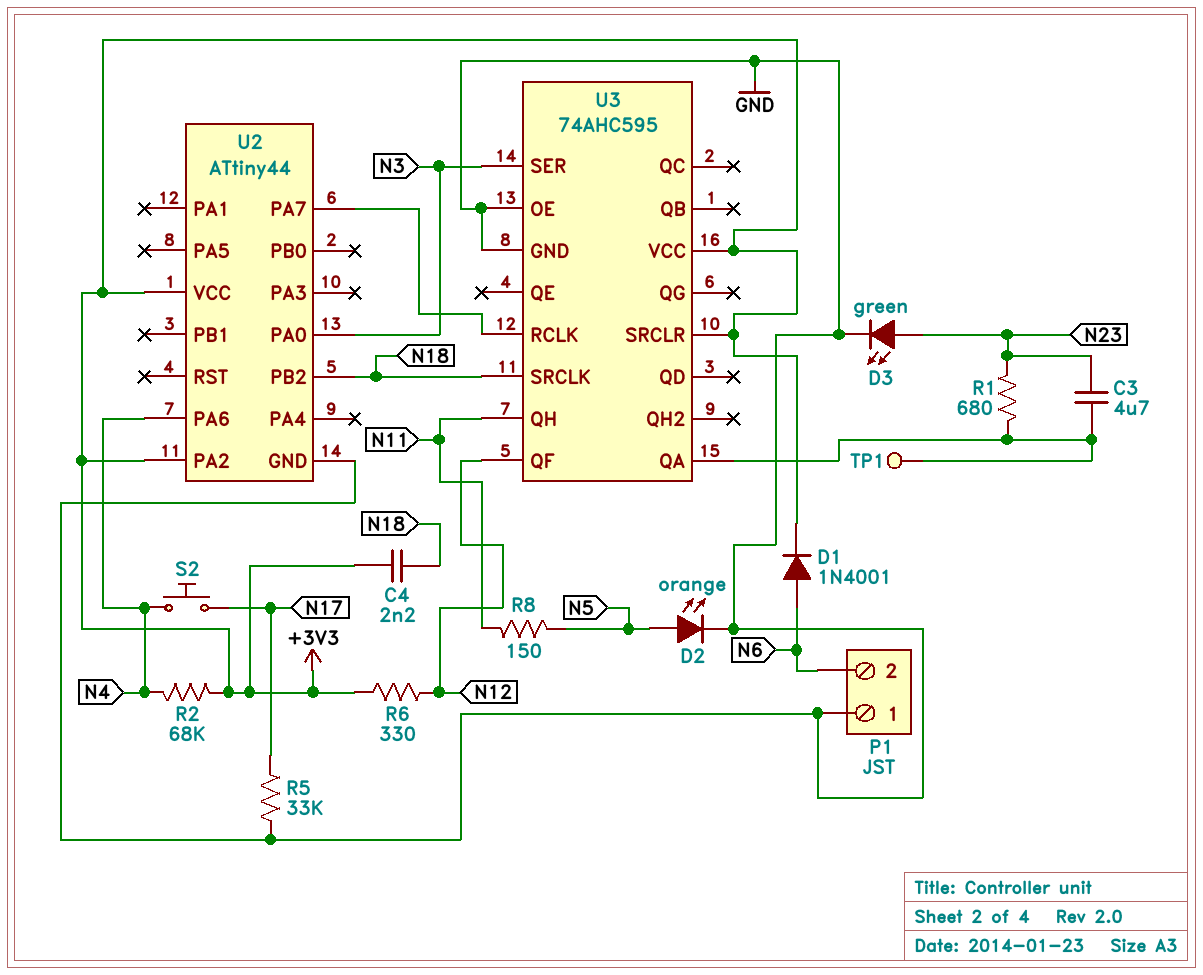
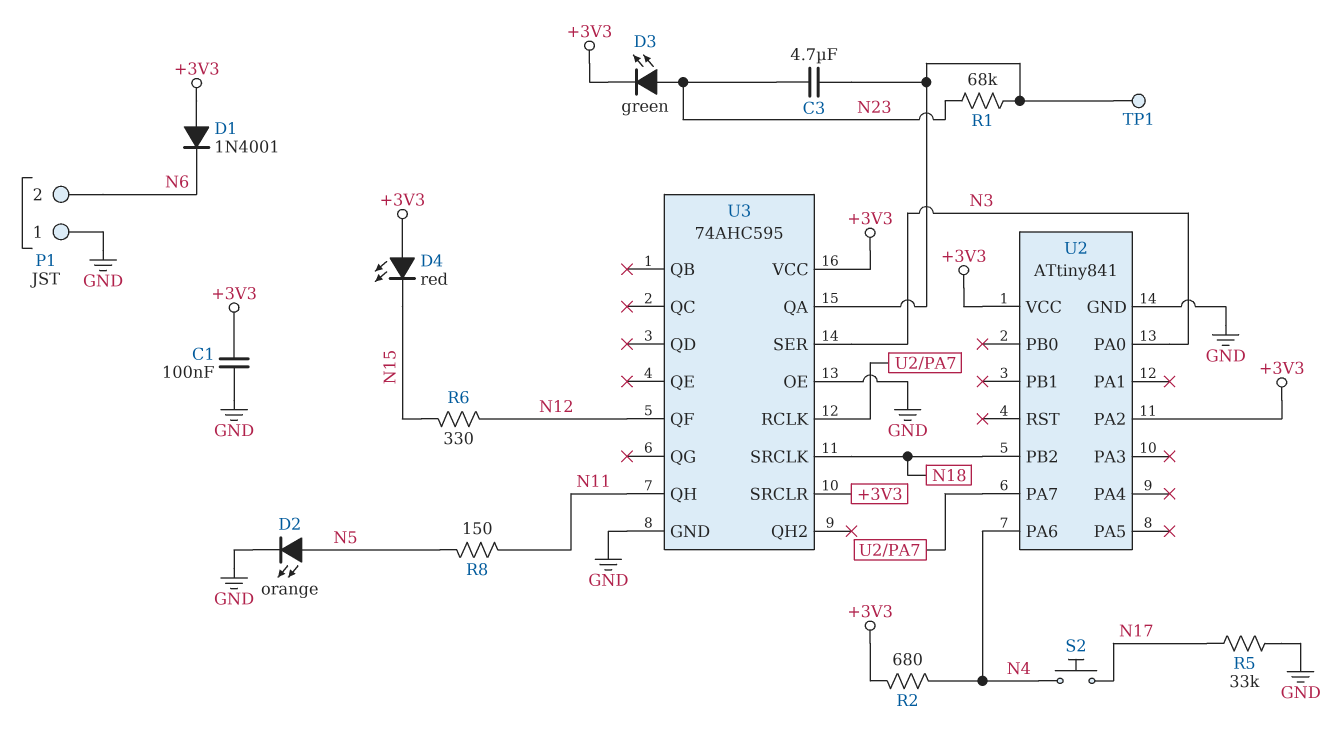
C1: none -> 100nF (+3V3, GND)
C4: 2.2nF (+3V3, N18) -> none
D1: diode 1N4001 (A N6, K +3V3) -> diode 1N4001 (A +3V3, K N6)
D3: LED green (A N23, K GND) -> LED green (A N23, K +3V3)
D4: none -> LED red (A +3V3, K N15)
R1: 680 (N23, U3/QA) -> 68k (N23, U3/QA)
R2: 68k (+3V3, N4) -> 680 (+3V3, N4)
R6: 330 (+3V3, N12) -> 330 (N12, N15)
U2: ATtiny44 -> ATtiny841

